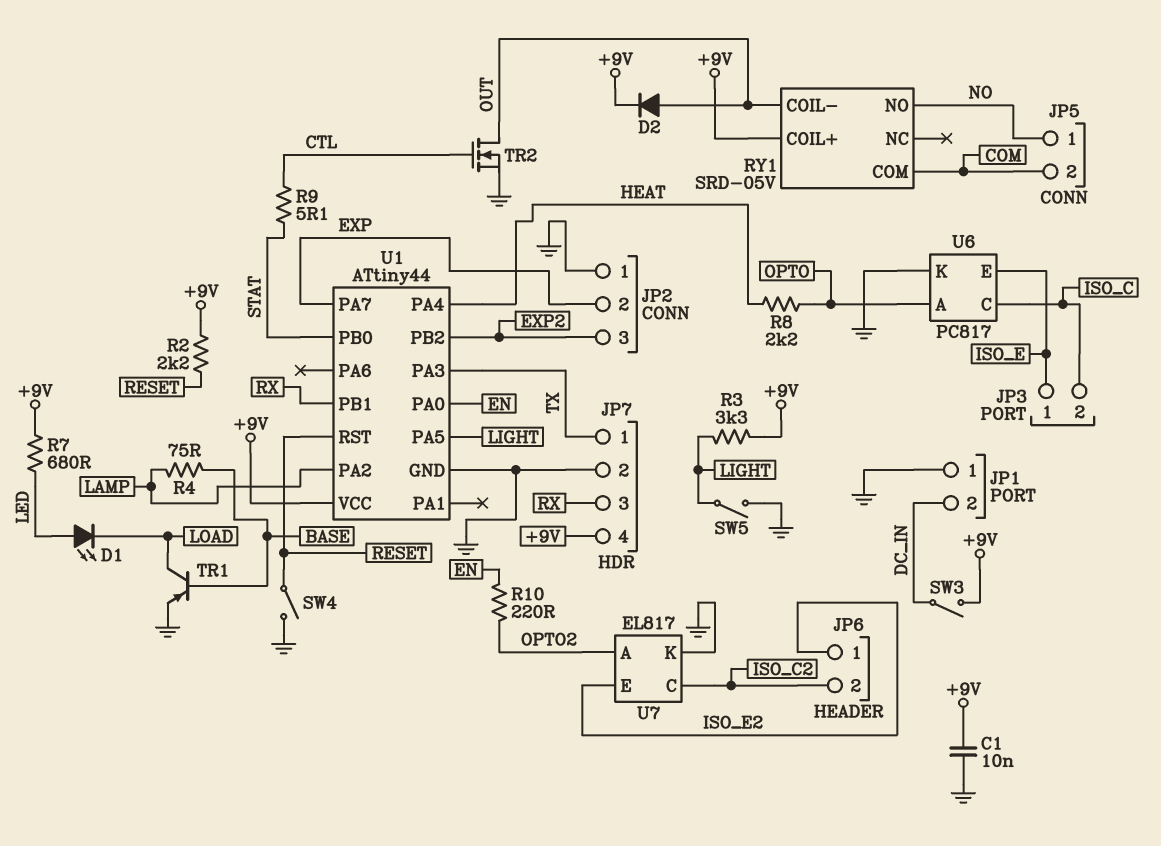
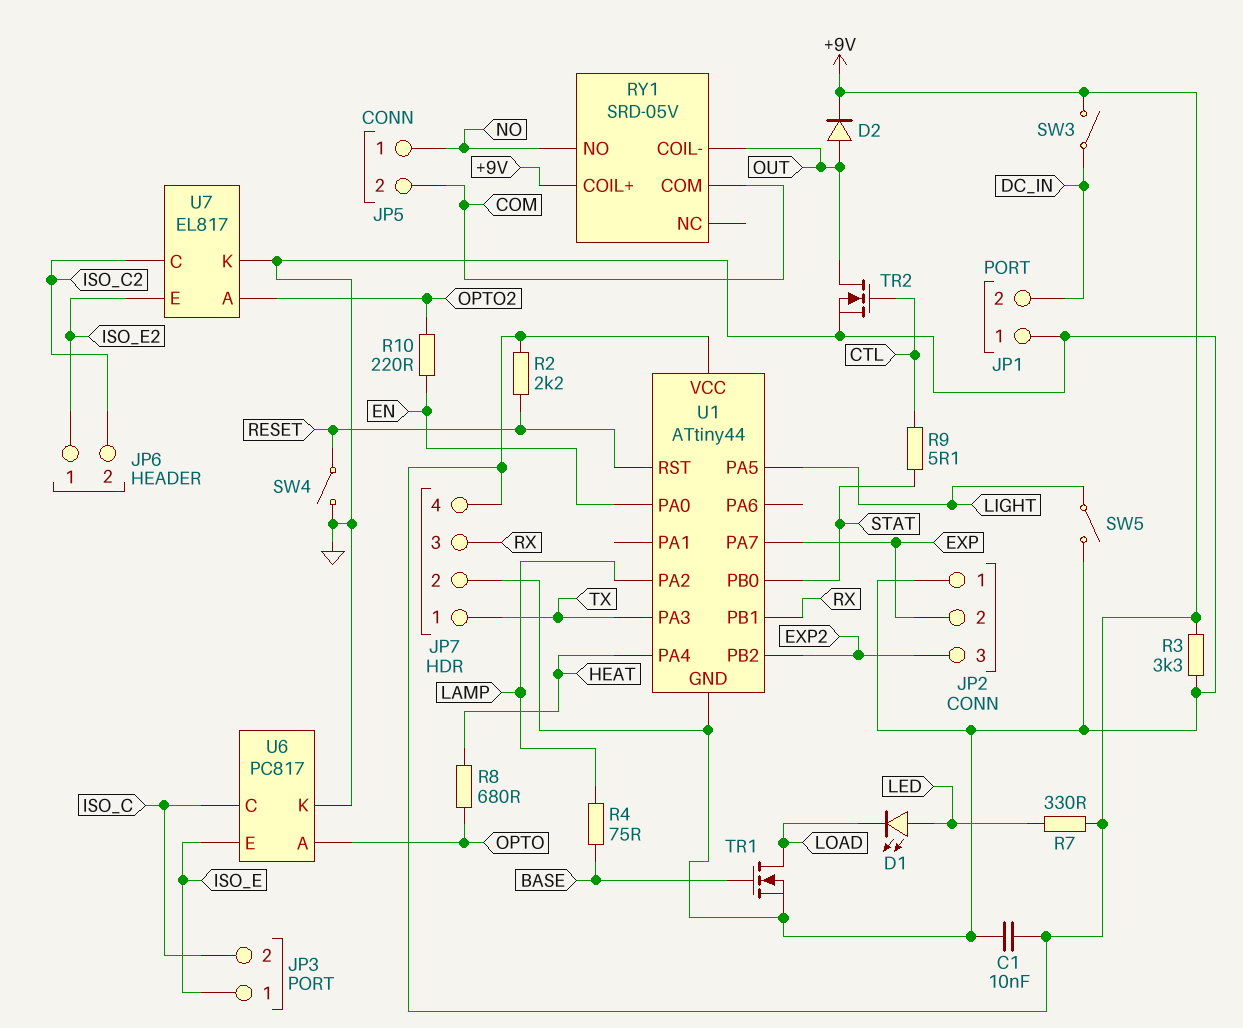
R3: 3.3k (+9V, LIGHT) -> 3.3k (+9V, GND)
R7: 680 (+9V, LED) -> 330 (+9V, LED)
R8: 2.2k (HEAT, OPTO) -> 680 (HEAT, OPTO)
TR1: PNP (B BASE, C LOAD, E GND) -> NMOS (G BASE, D LOAD, S GND)

